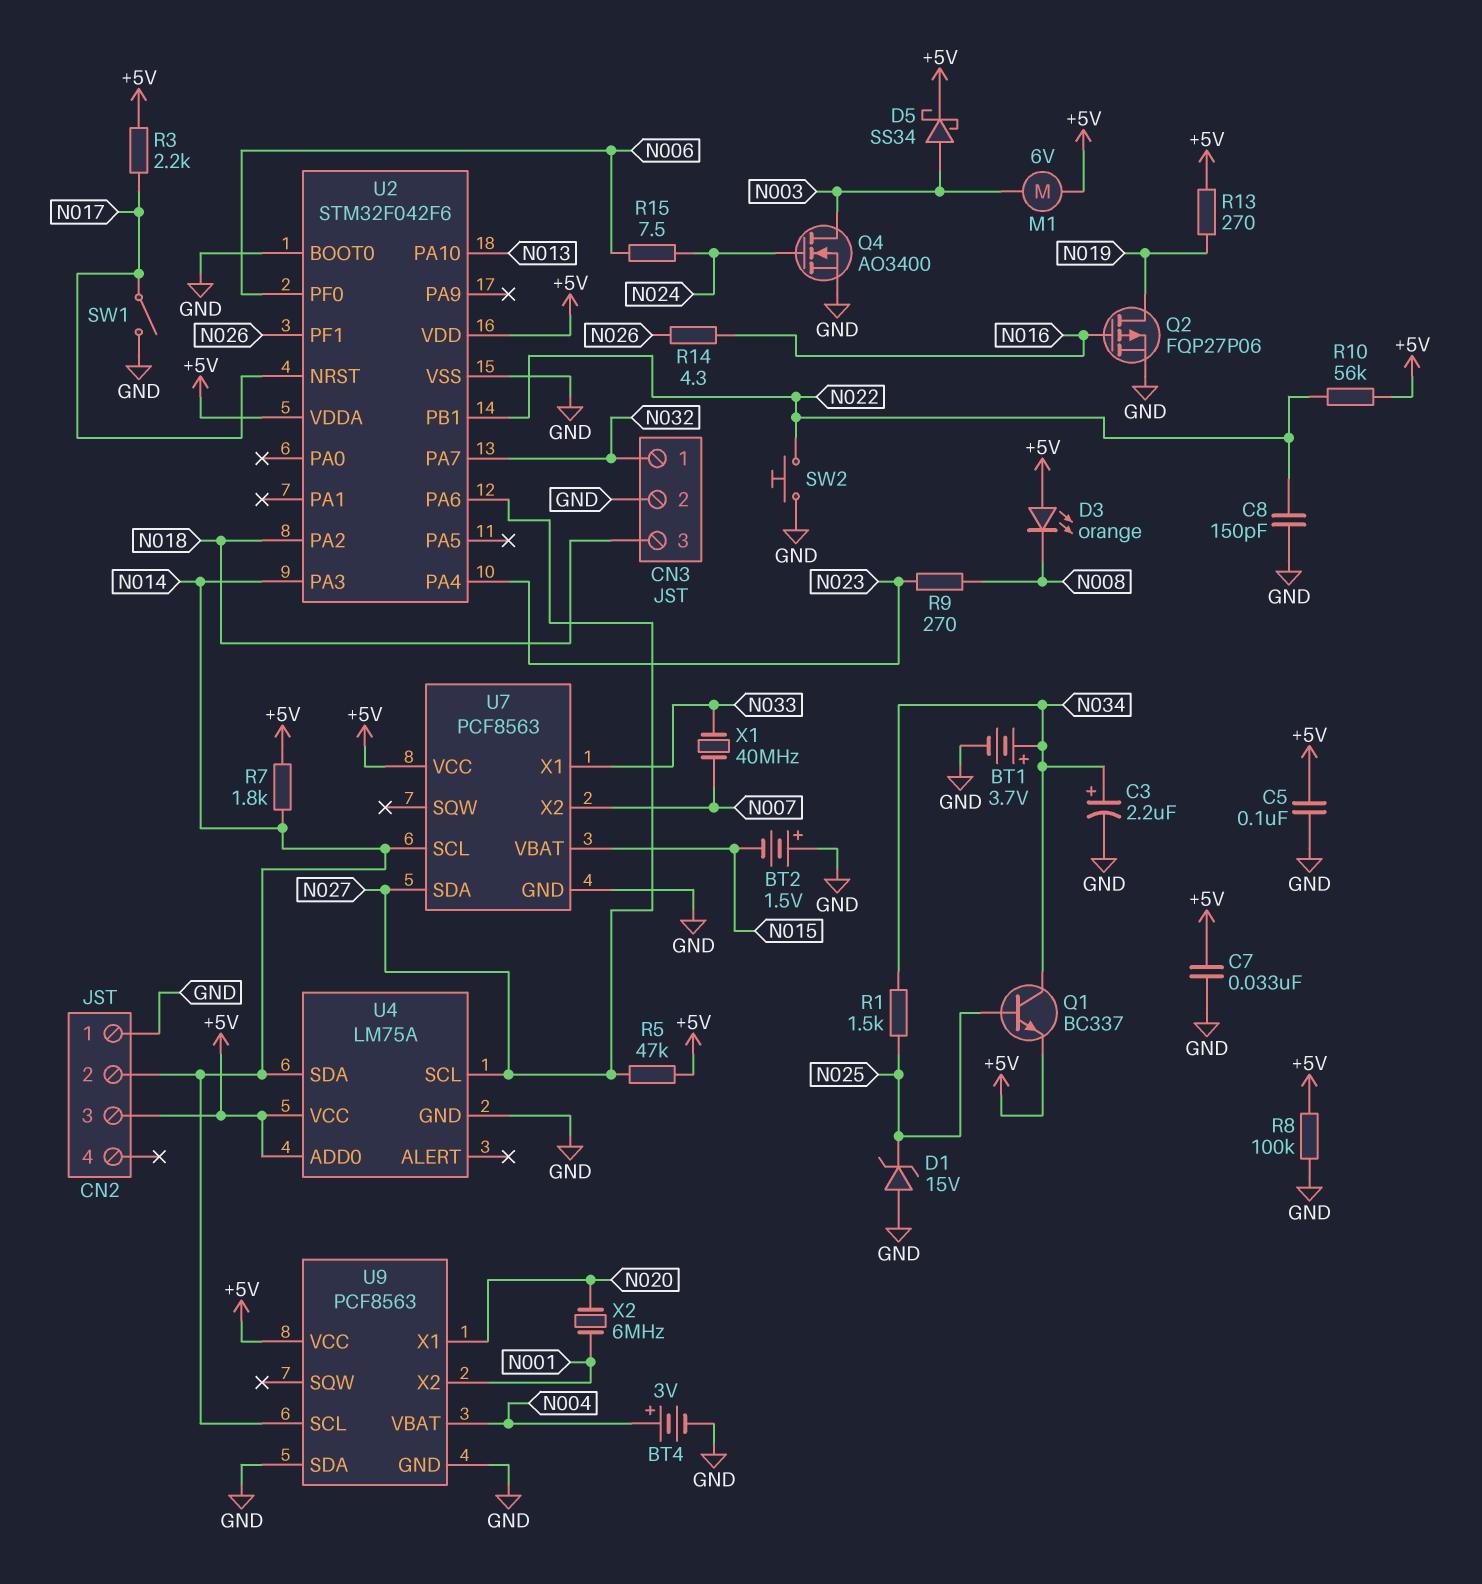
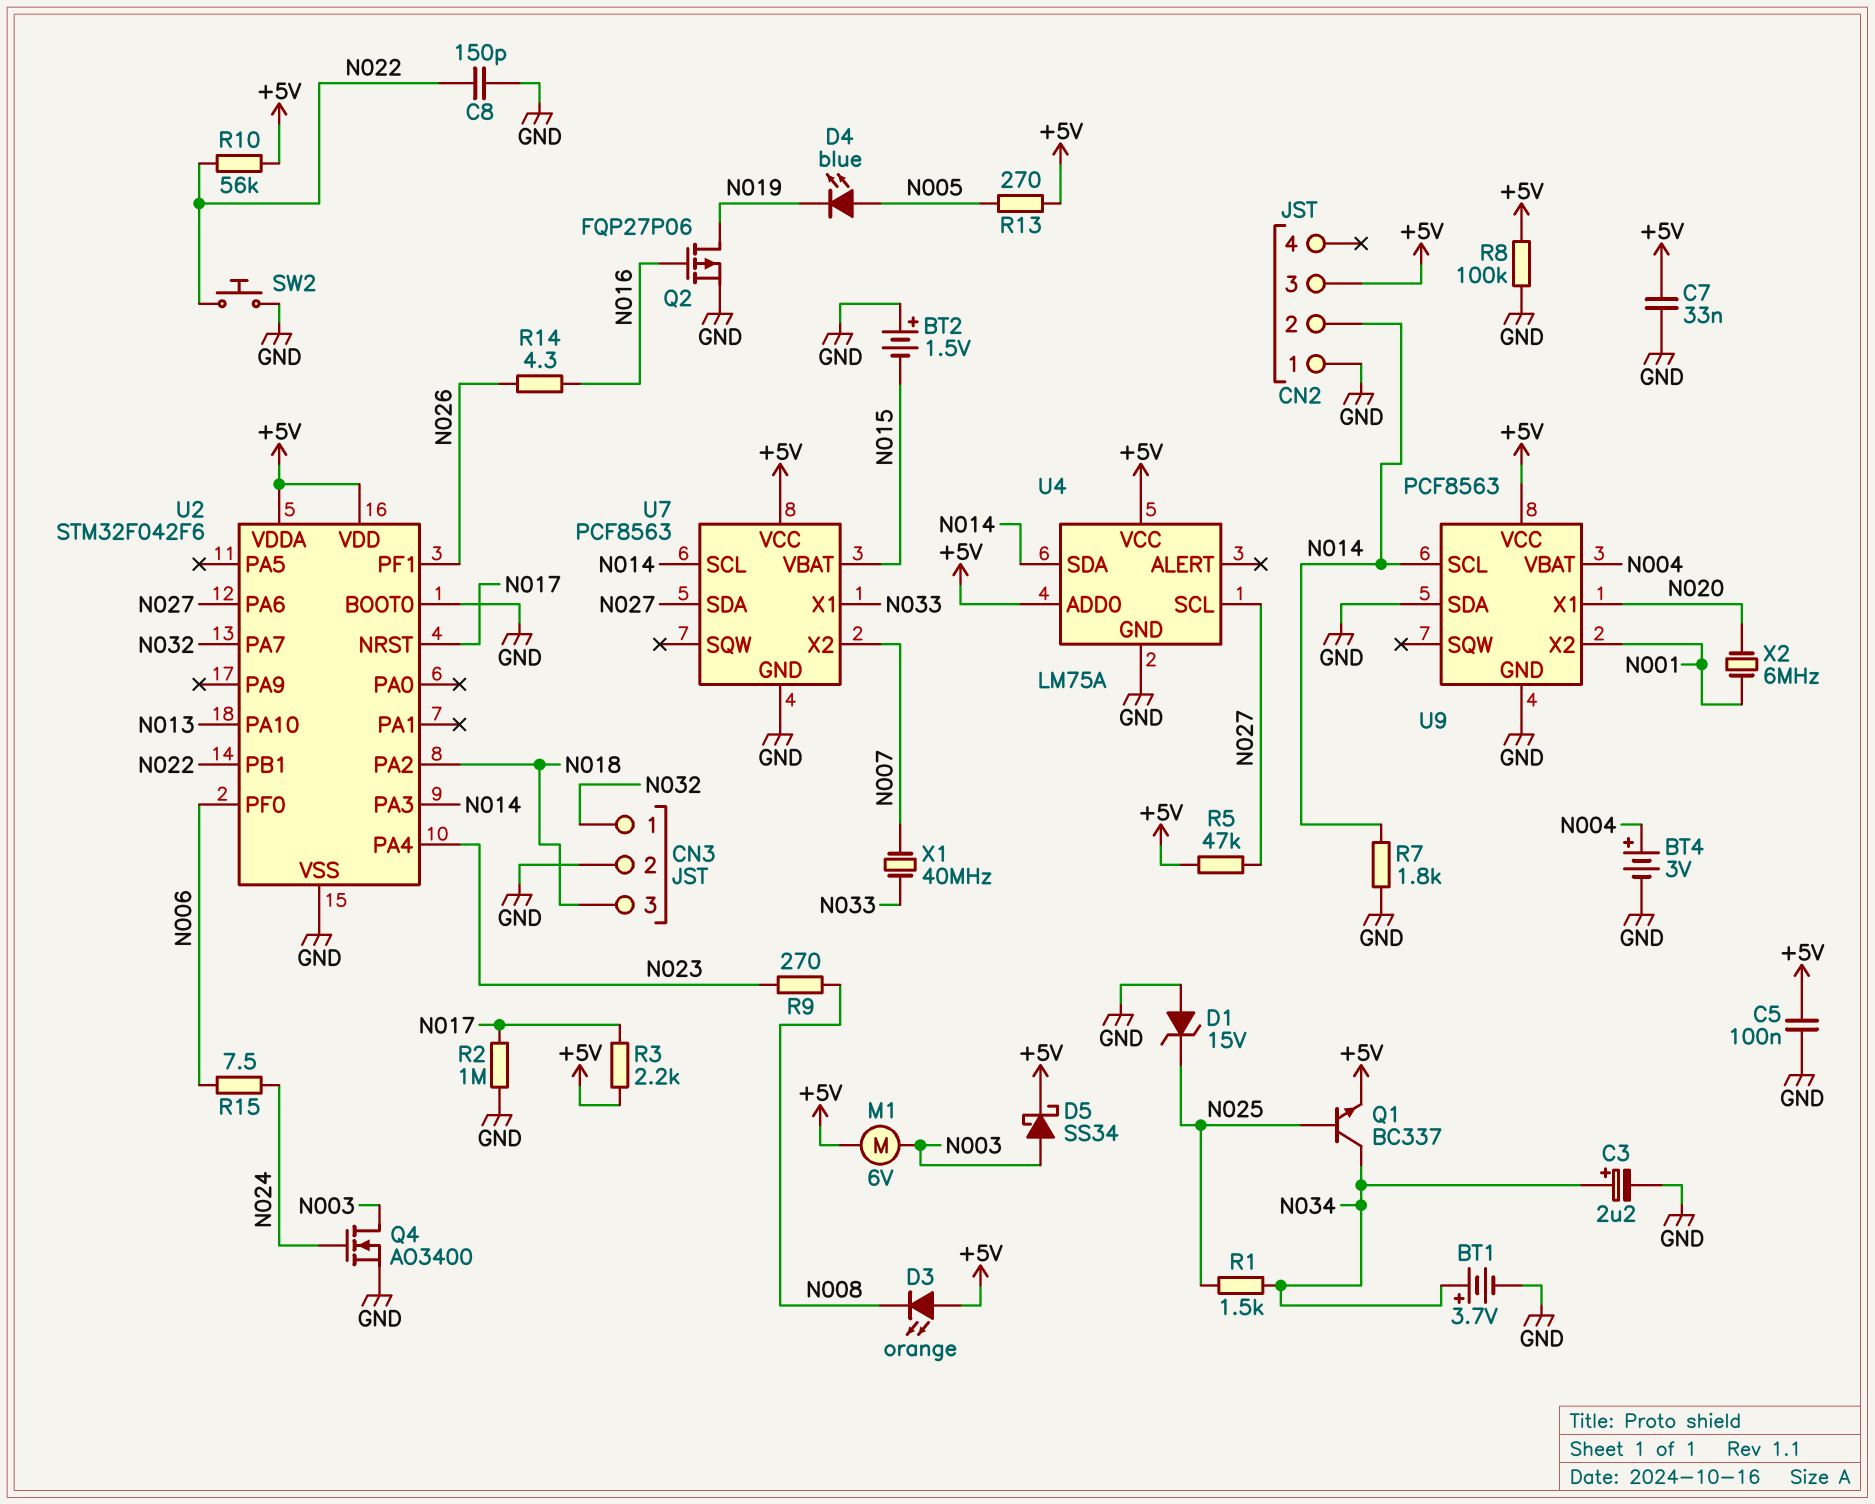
D4: none -> LED blue (A N005, K N019)
R2: none -> 1M (GND, N017)
R7: 1.8k (+5V, N014) -> 1.8k (GND, N014)
R13: 270 (+5V, N019) -> 270 (+5V, N005)
SW1: switch (GND, N017) -> none

